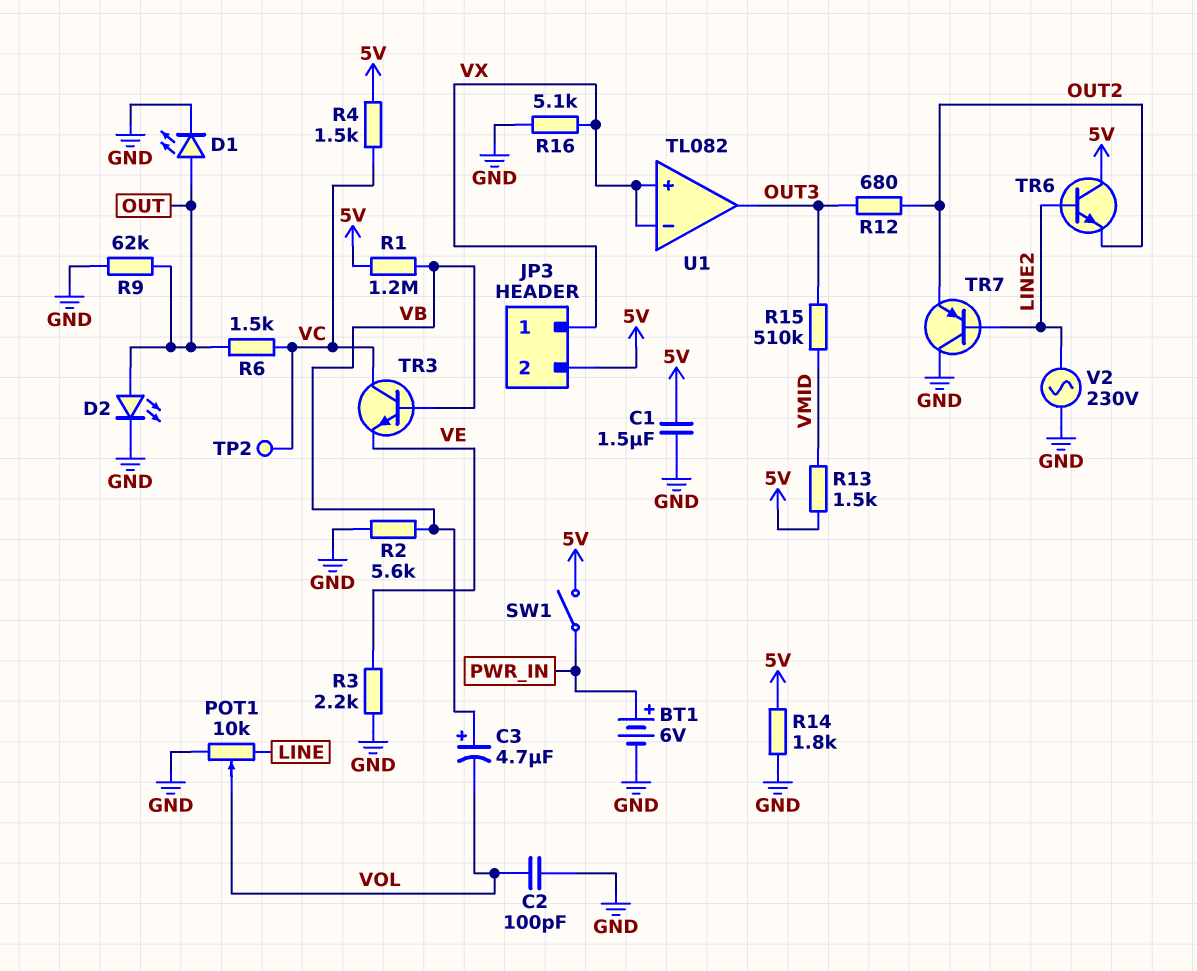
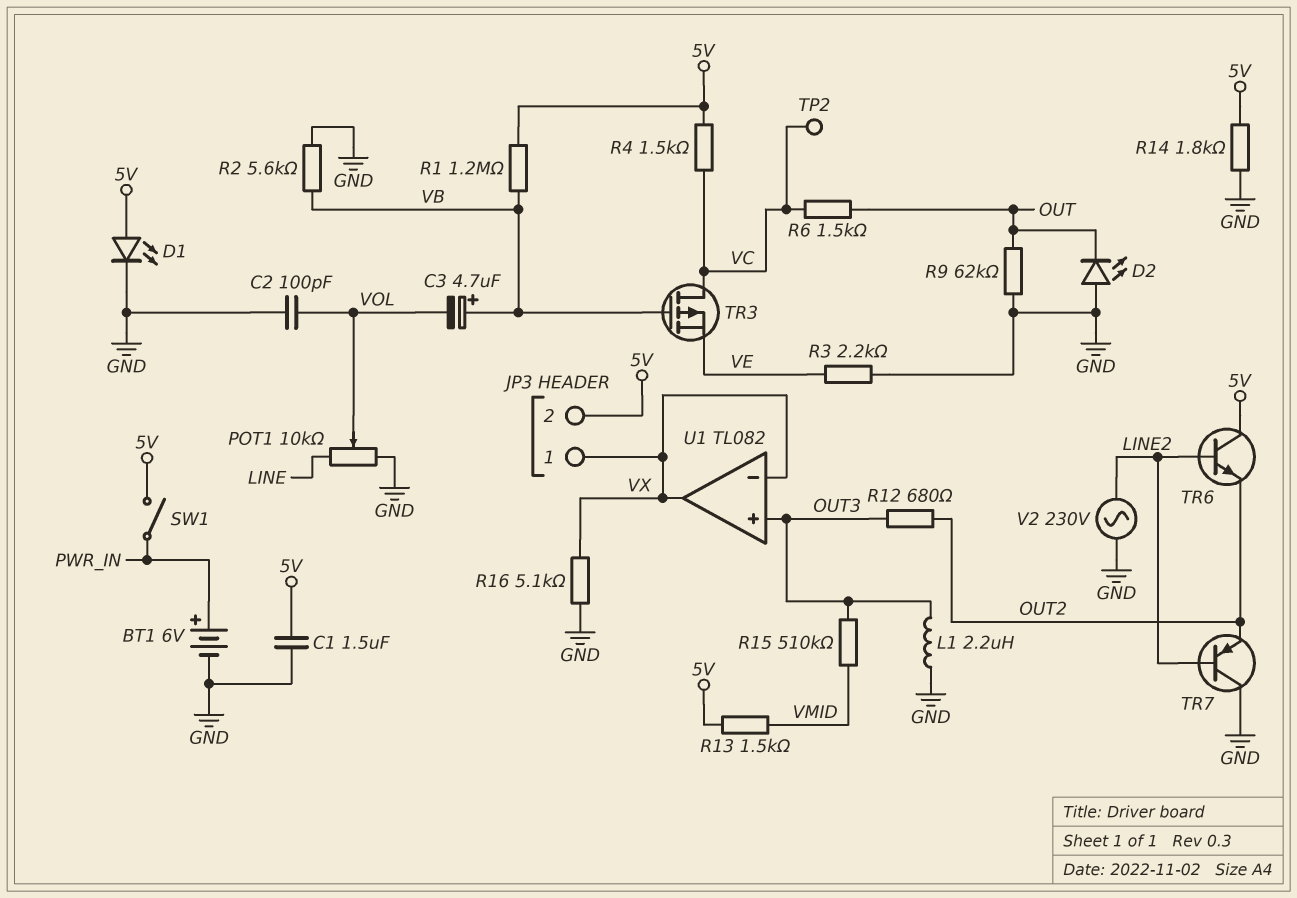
D1: LED (A OUT, K GND) -> LED (A 5V, K GND)
D2: LED (A OUT, K GND) -> LED (A GND, K OUT)
L1: none -> 2.2uH (GND, OUT3)
TR3: NPN (B VB, C VC, E VE) -> PMOS (G VB, D VC, S VE)
U1 pin in+: VX -> OUT3
U1 pin out: OUT3 -> VX

